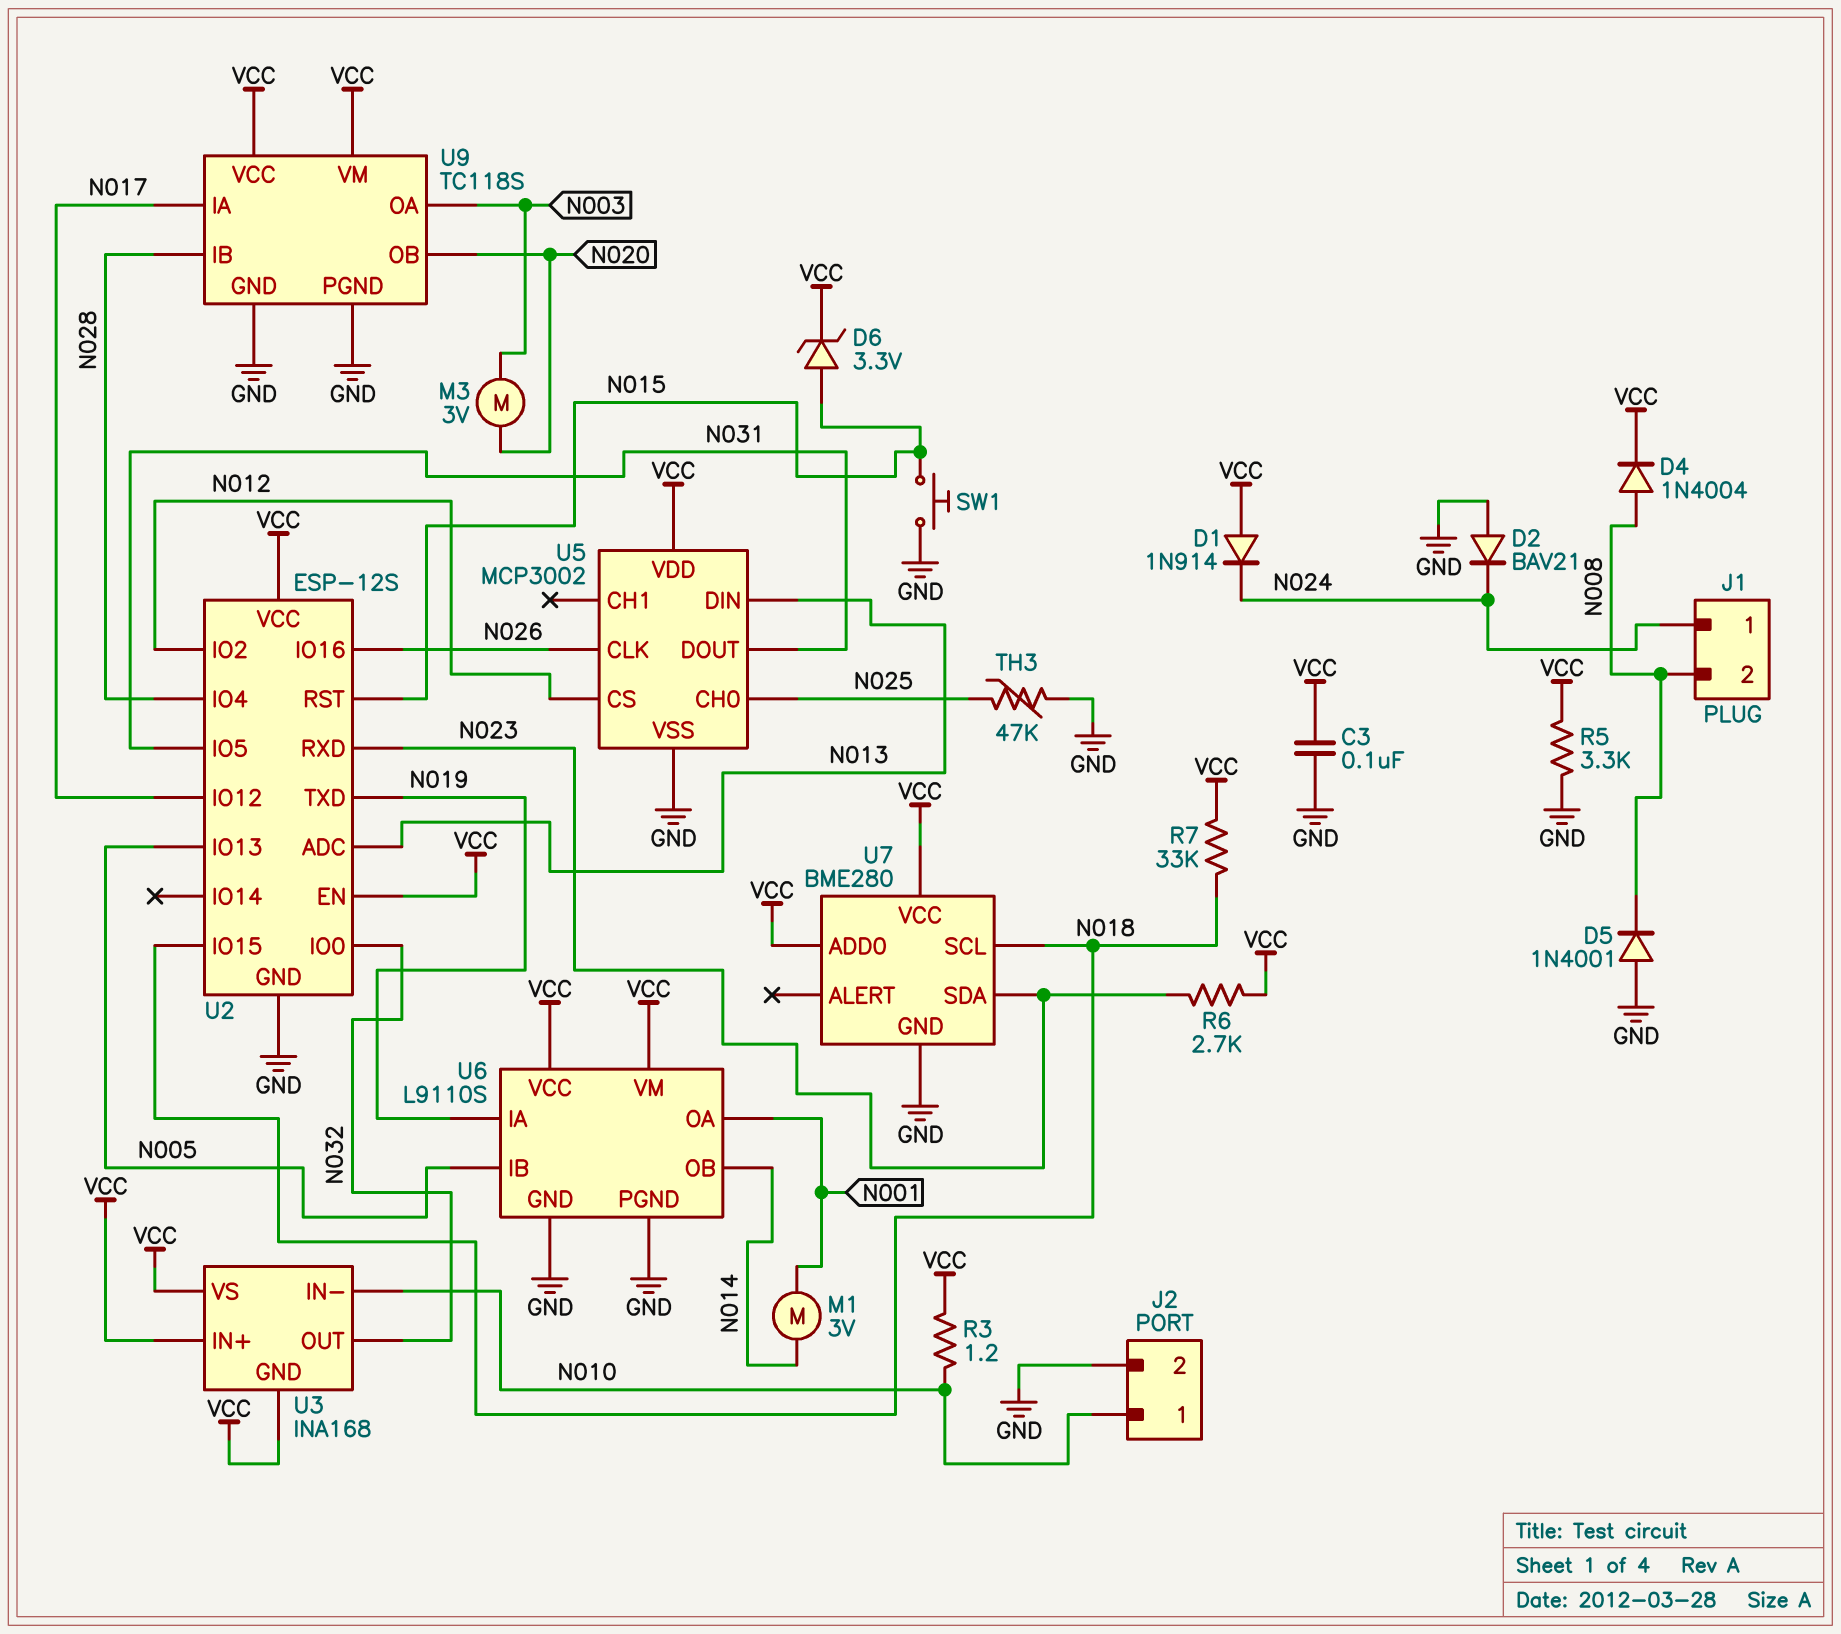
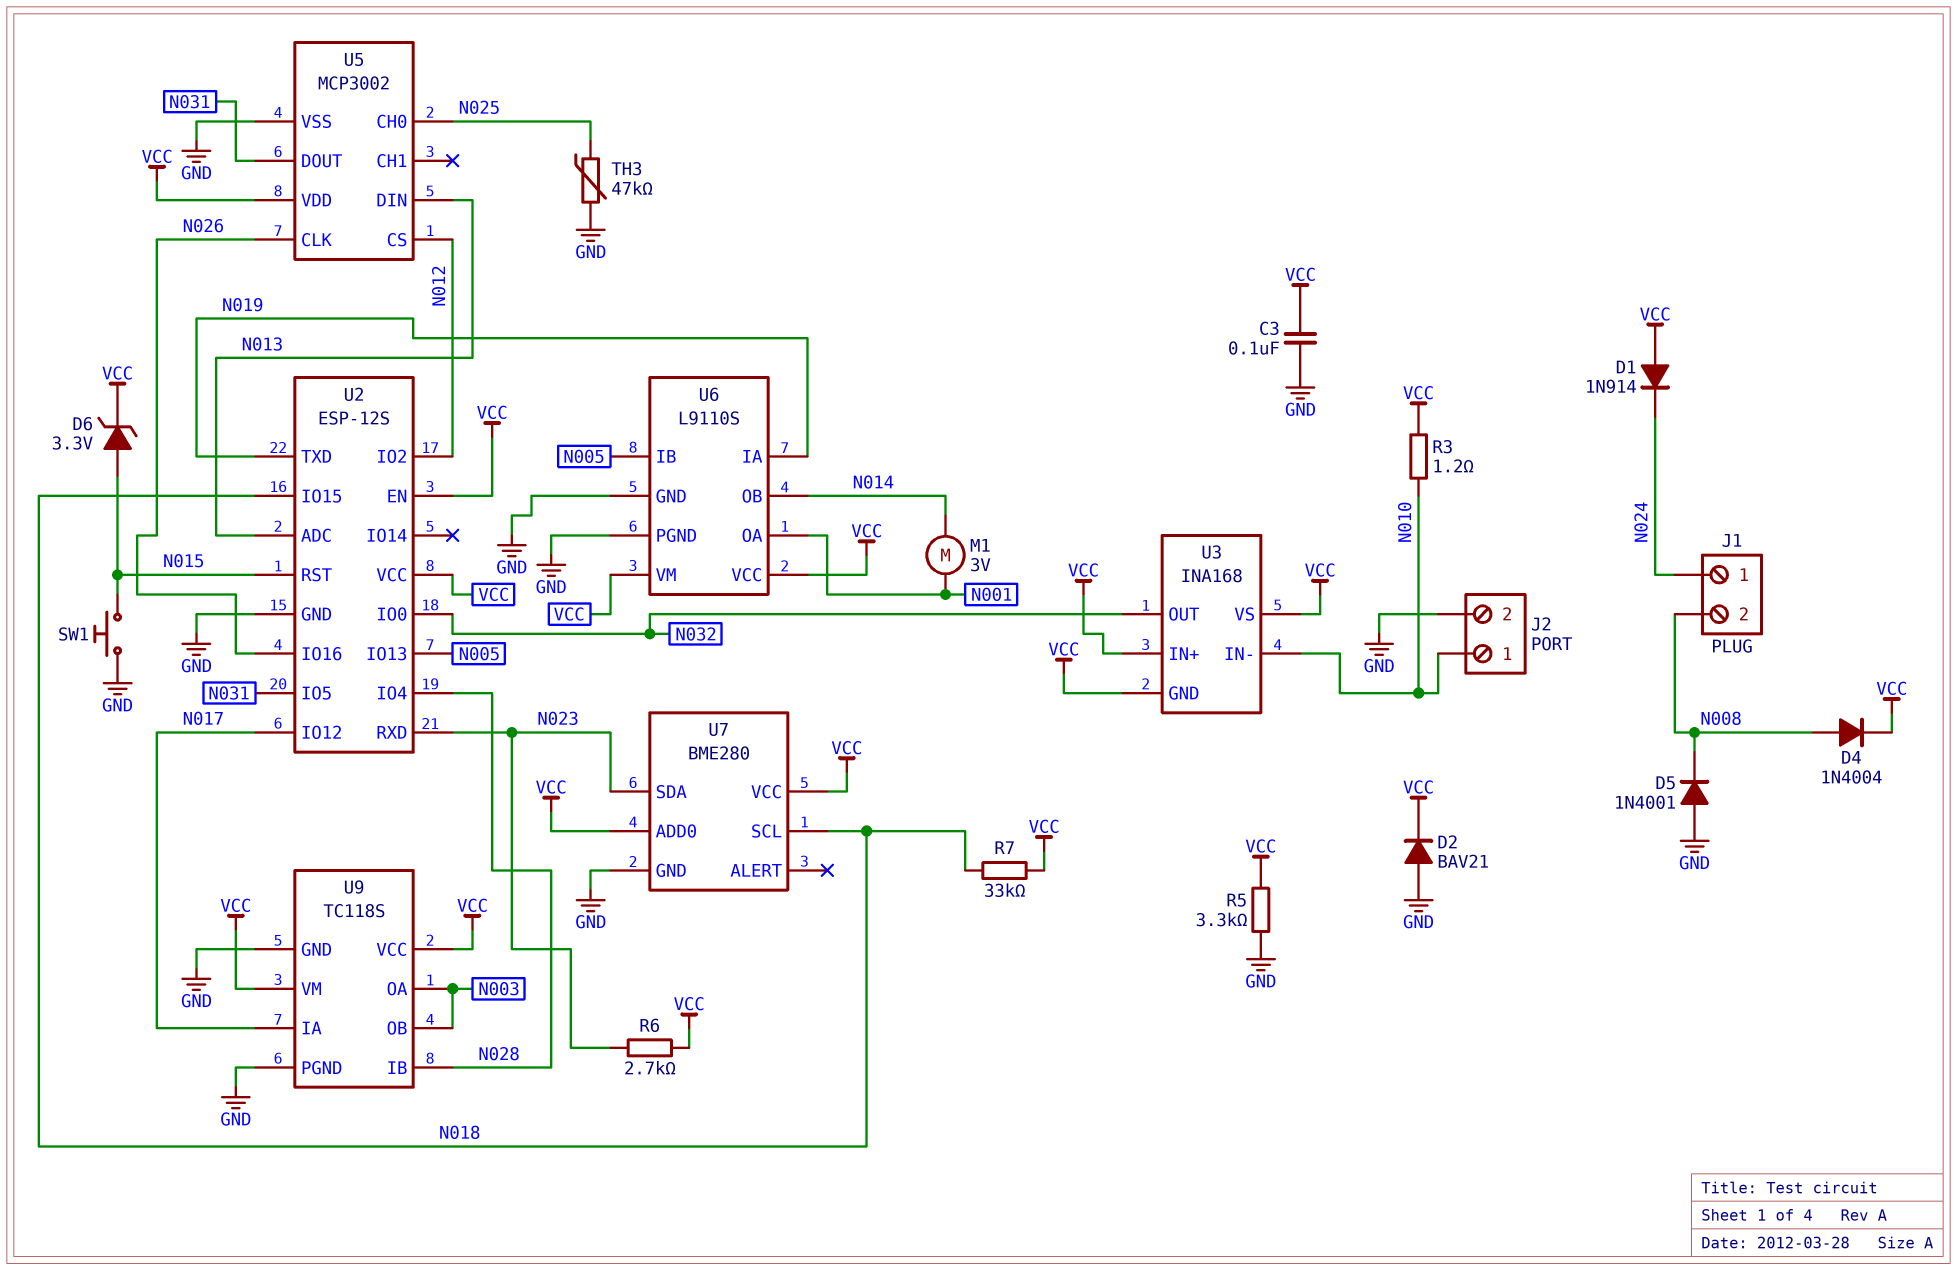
D2: diode BAV21 (A GND, K N024) -> diode BAV21 (A GND, K VCC)
M3: motor 3V (N003, N020) -> none
U9 pin OB: N020 -> N003

